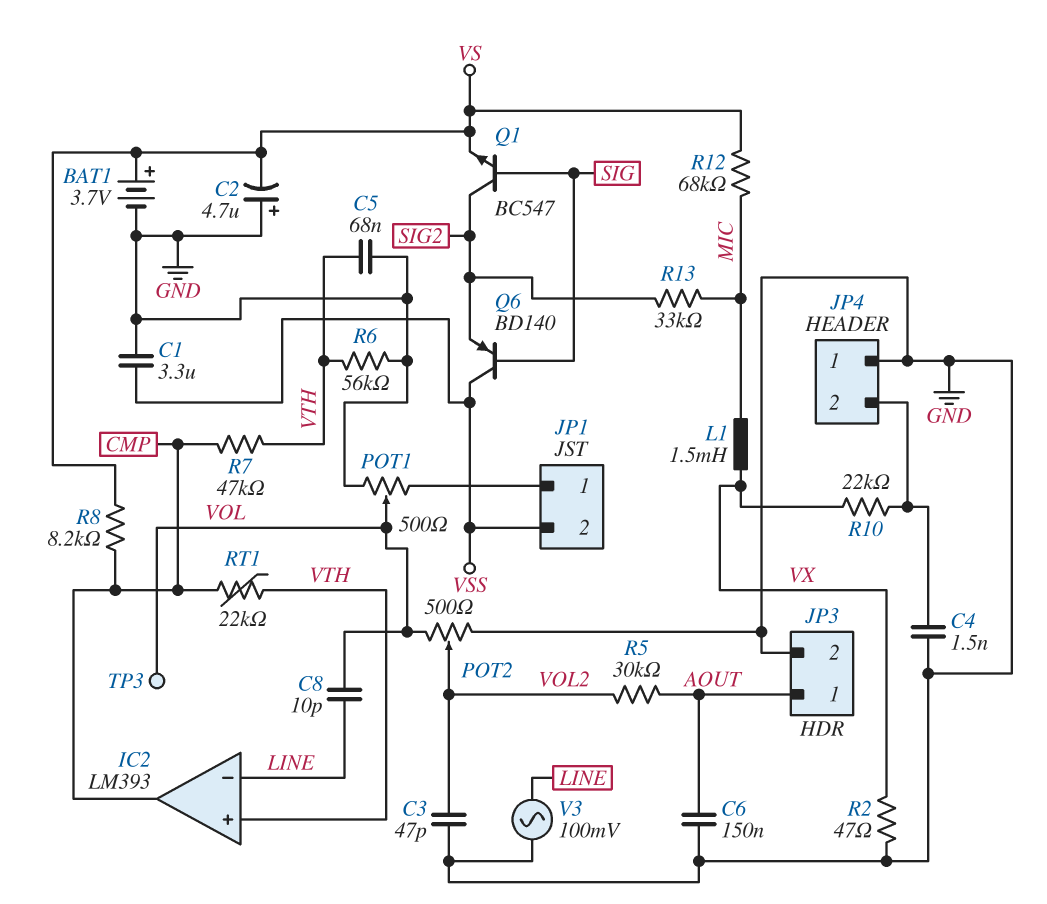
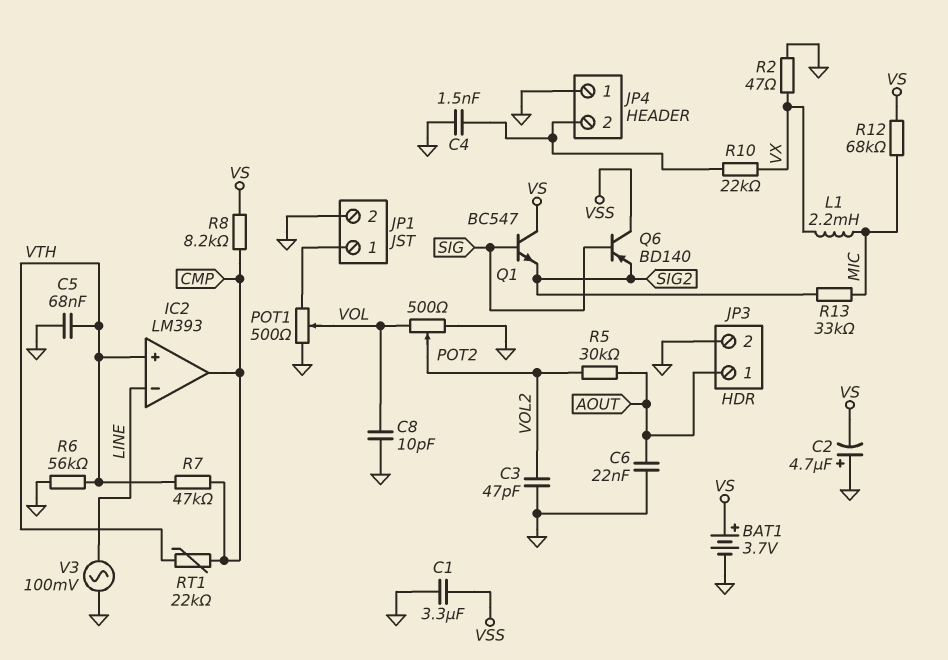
C6: 150nF (AOUT, GND) -> 22nF (AOUT, GND)
C8: 10pF (LINE, VOL) -> 10pF (GND, VOL)
JP1 pin 2: VSS -> GND
L1: 1.5mH (MIC, VX) -> 2.2mH (MIC, VX)
Q1: NPN BC547 (B SIG, C SIG2, E VS) -> NPN BC547 (B SIG, C VS, E SIG2)
TP3: test point (VOL) -> none

